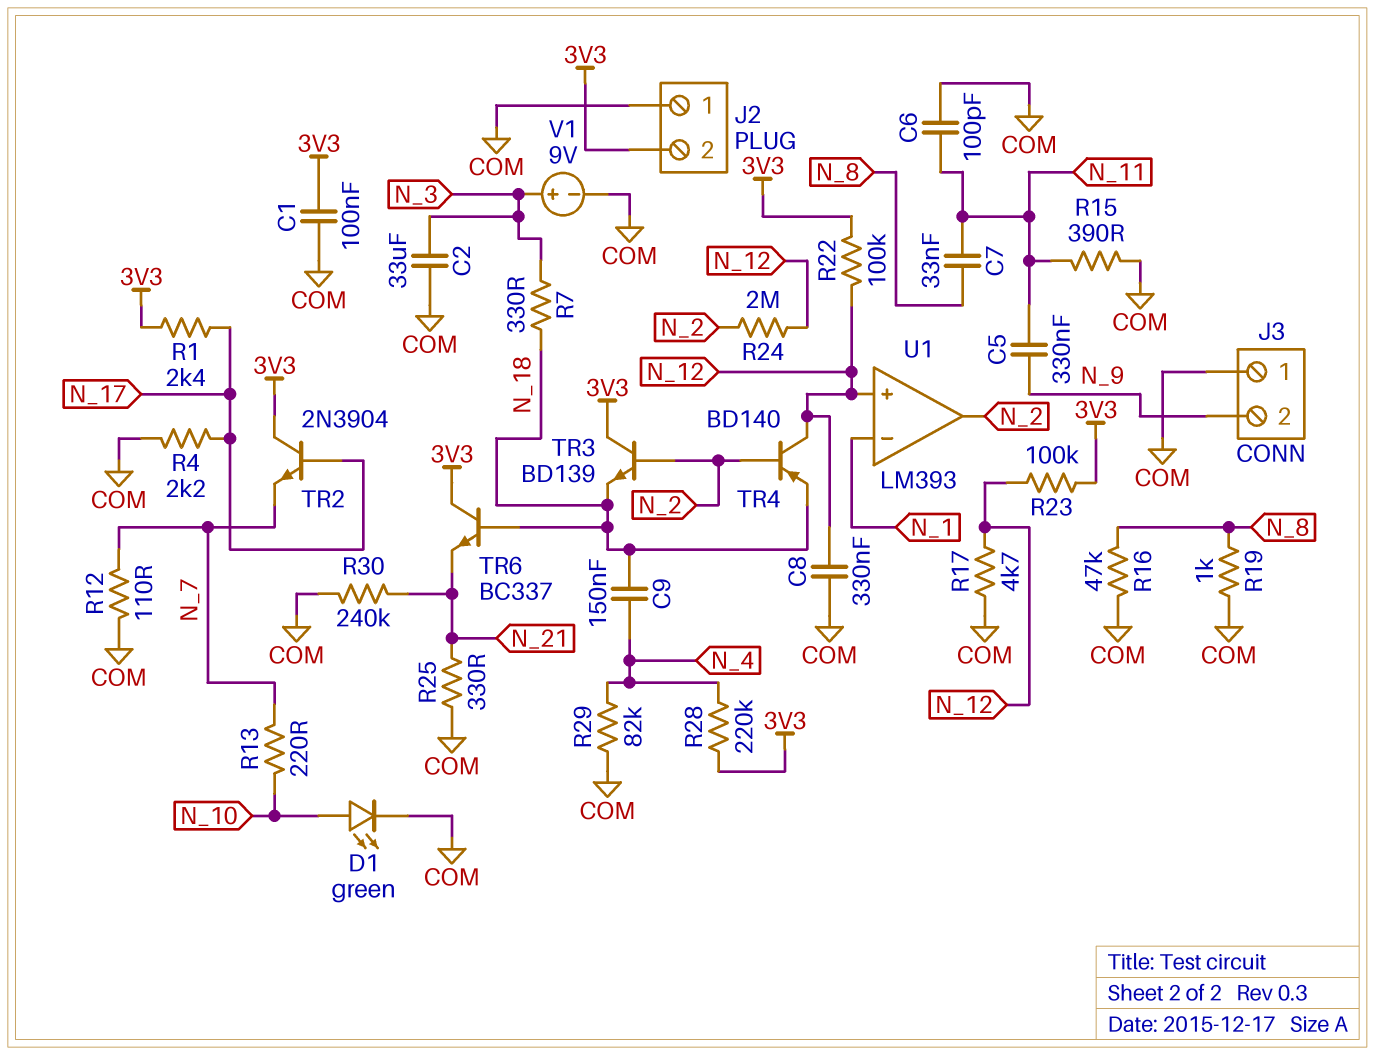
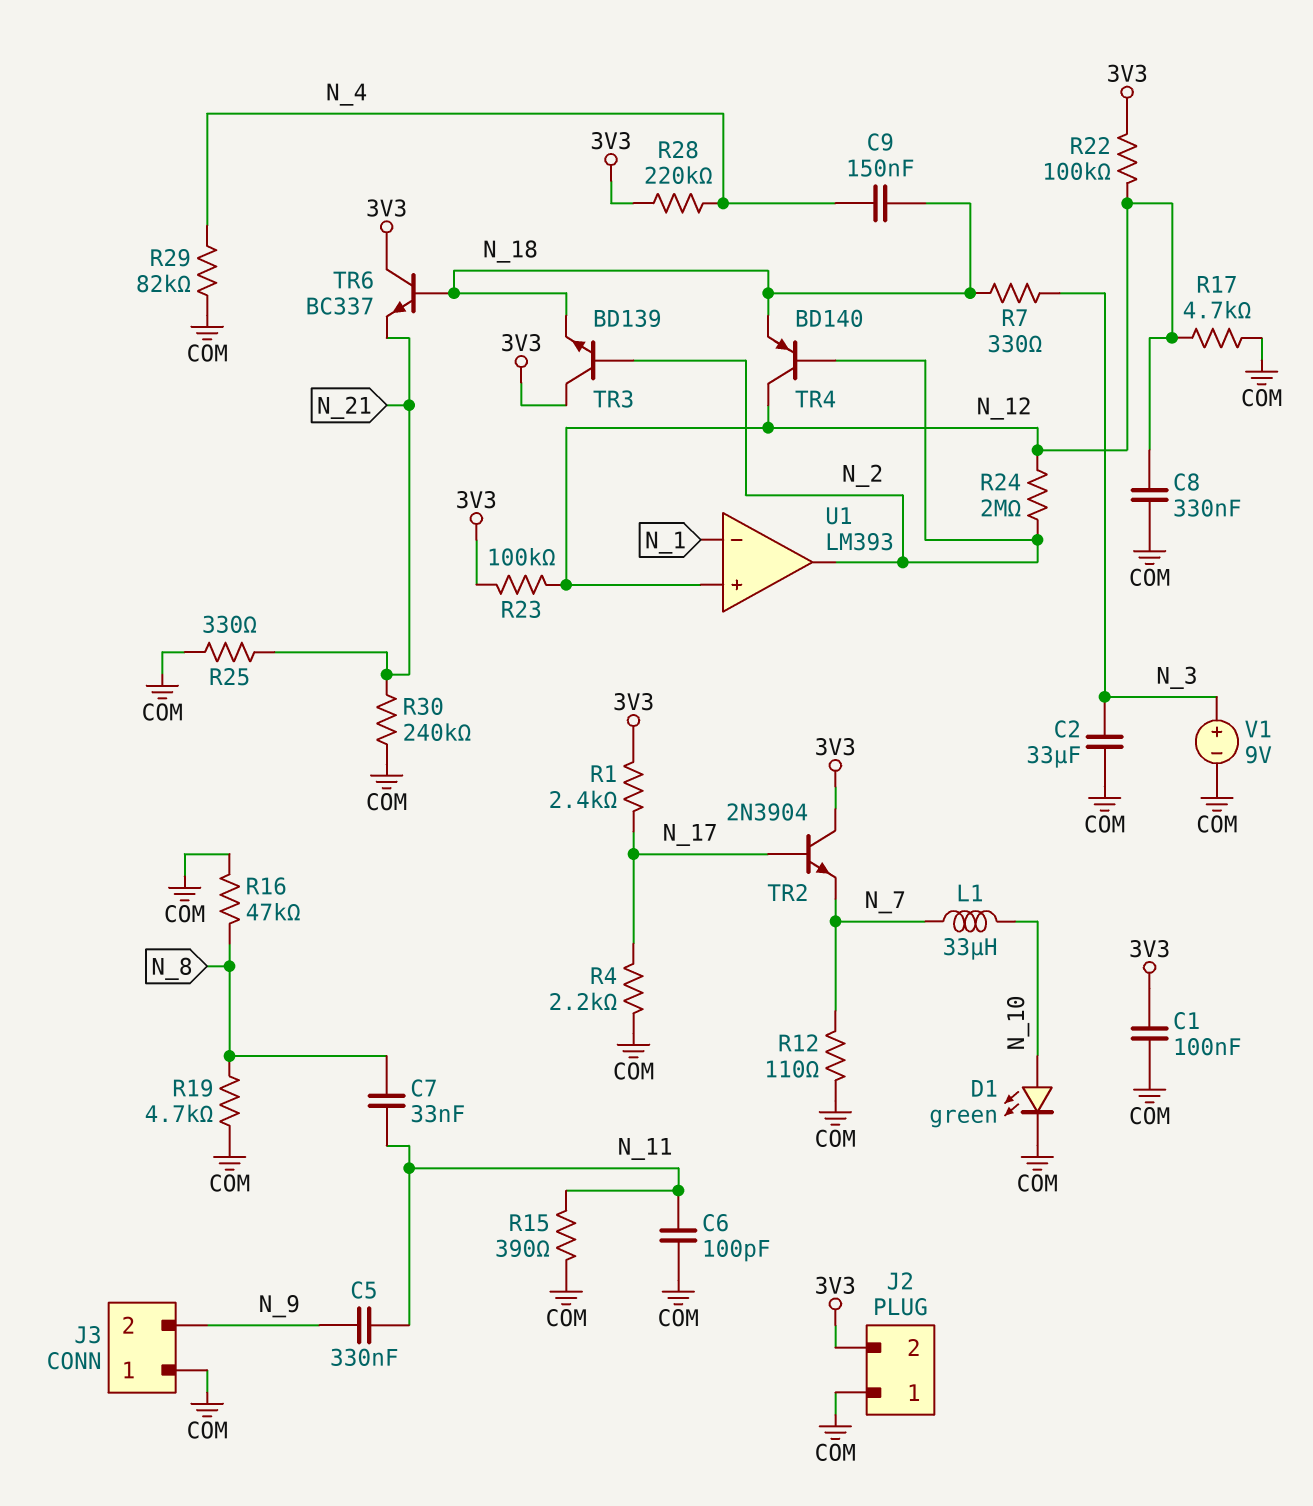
L1: none -> 33uH (N_7, N_10)
R13: 220 (N_7, N_10) -> none
R19: 1k (COM, N_8) -> 4.7k (COM, N_8)

